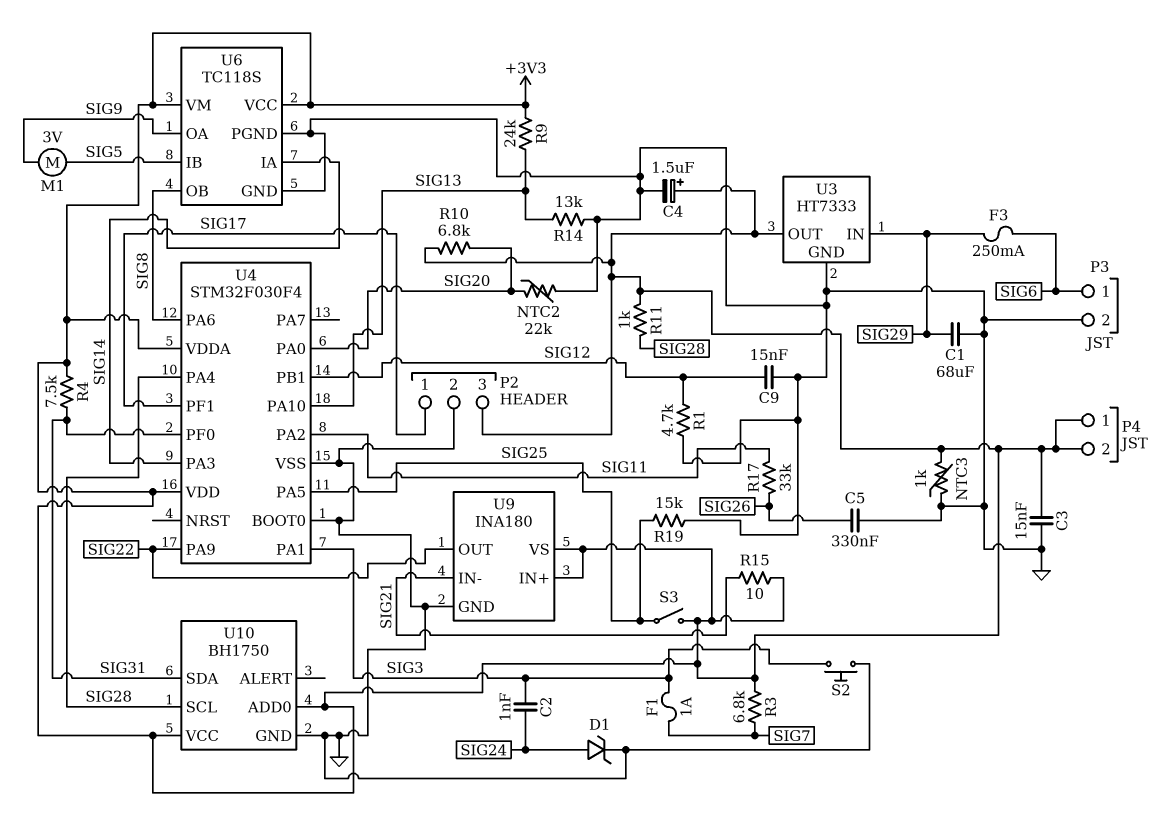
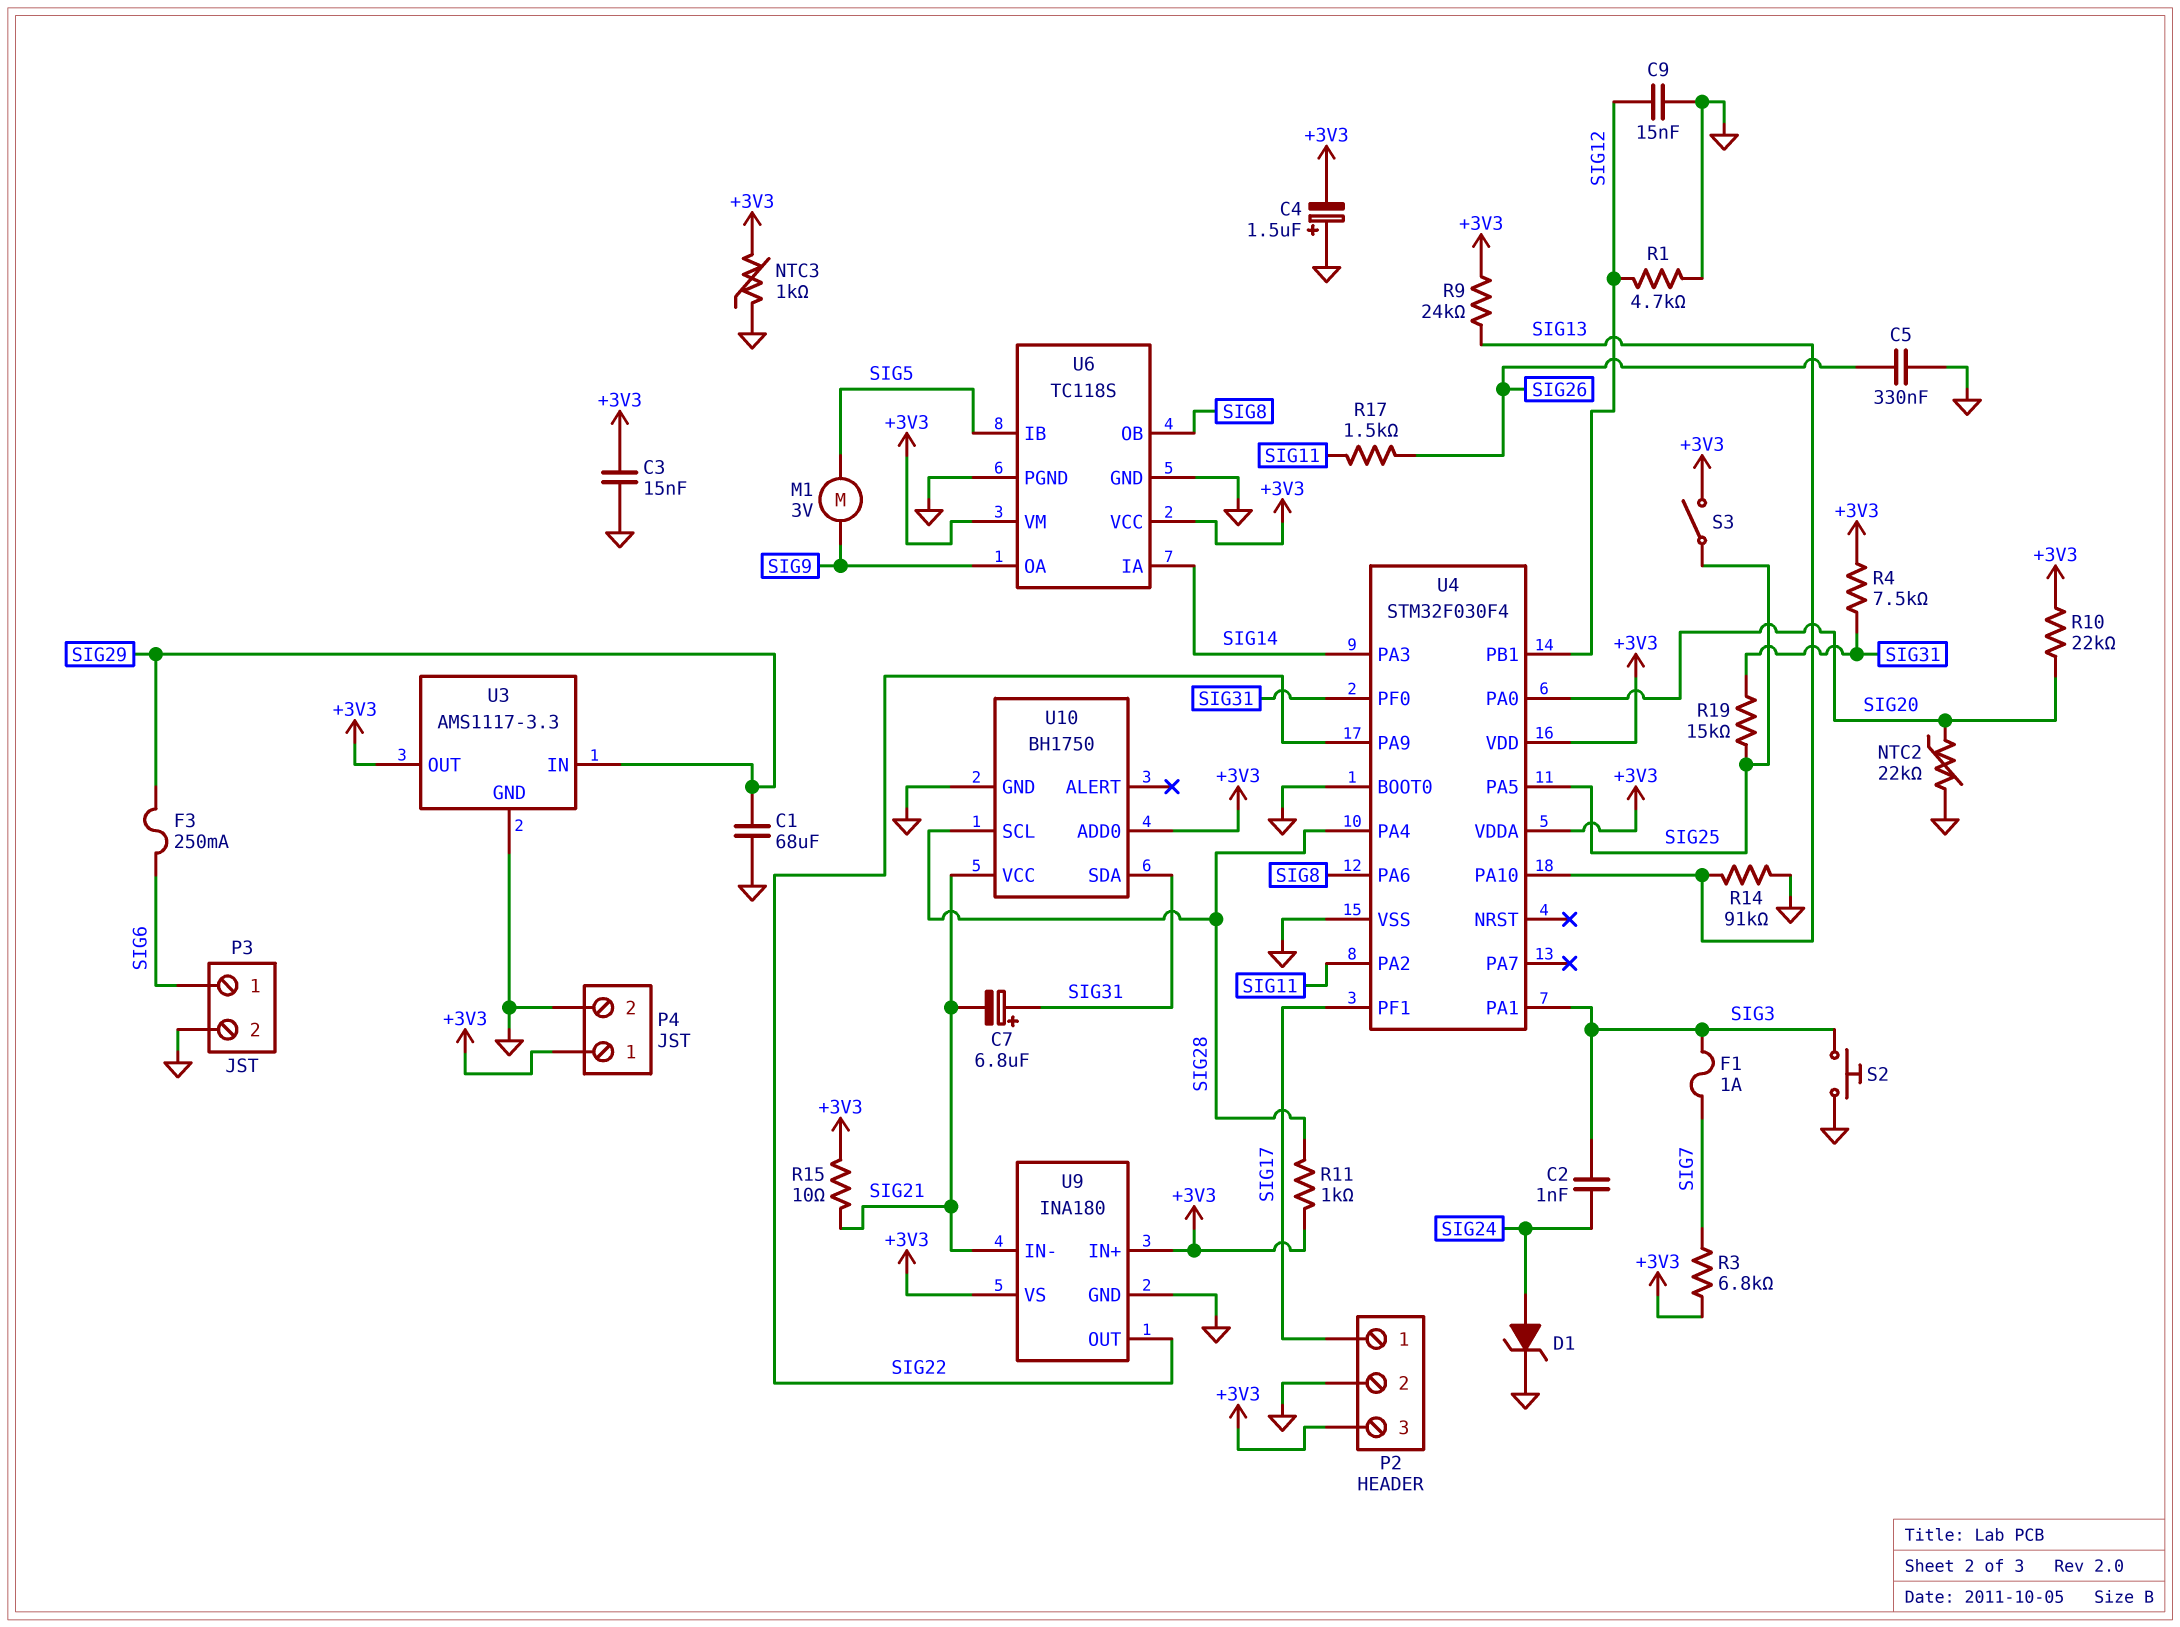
C4: 1.5uF (plus +3V3, minus GND) -> 1.5uF (plus GND, minus +3V3)
C7: none -> 6.8uF (plus SIG31, minus SIG21)
P4 pin 2: +3V3 -> GND
R10: 6.8k (+3V3, SIG20) -> 22k (+3V3, SIG20)
R14: 13k (GND, SIG13) -> 91k (GND, SIG13)
R17: 33k (SIG11, SIG26) -> 1.5k (SIG11, SIG26)
R19: 15k (GND, SIG25) -> 15k (SIG25, SIG31)
U3: HT7333 -> AMS1117-3.3
U10 pin VCC: +3V3 -> SIG21

